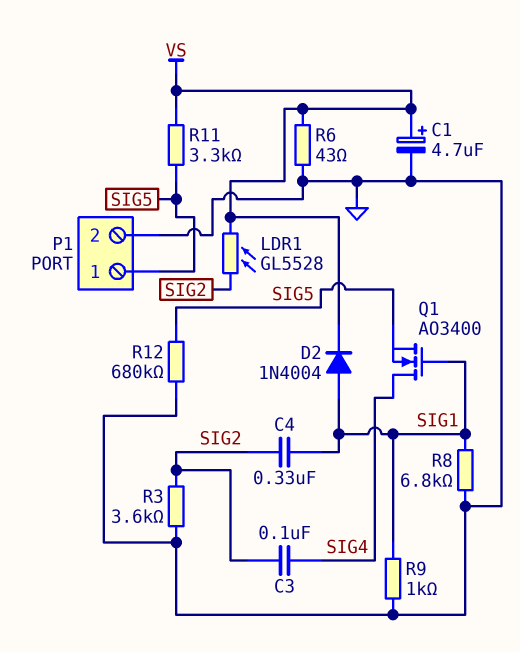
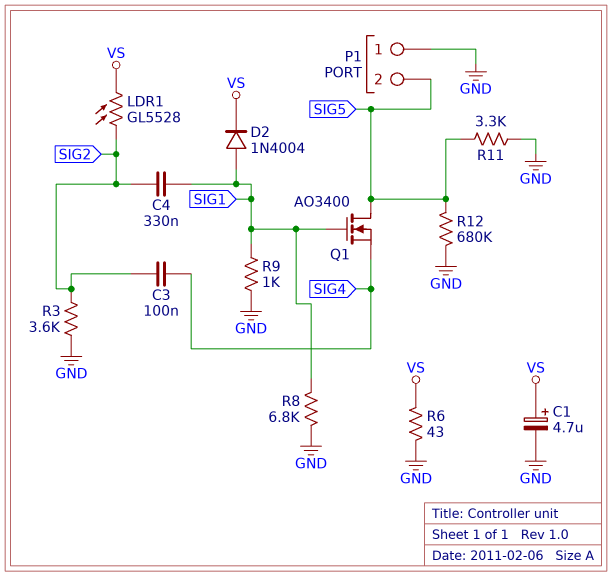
P1 pin 1: SIG5 -> GND
P1 pin 2: GND -> SIG5
Q1: NMOS AO3400 (G SIG1, D SIG4, S SIG5) -> NMOS AO3400 (G SIG1, D SIG5, S SIG4)
R11: 3.3k (SIG5, VS) -> 3.3k (GND, SIG5)

